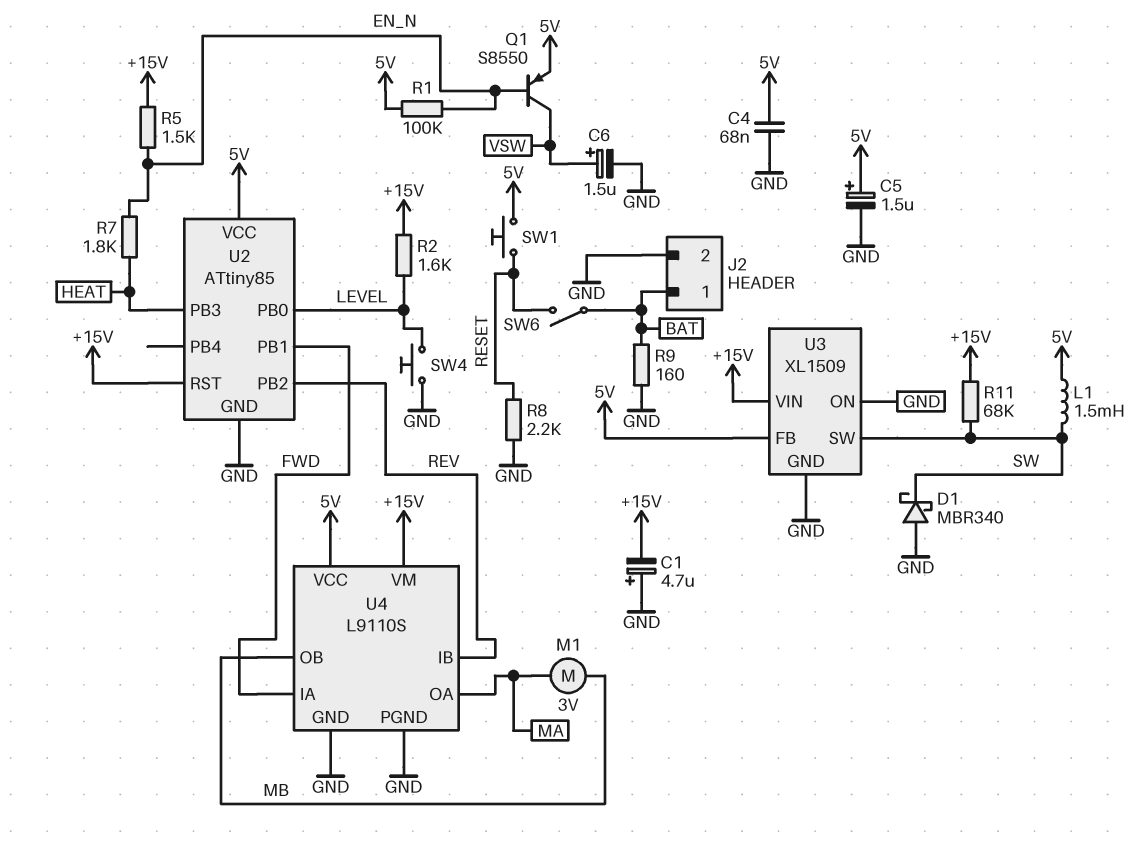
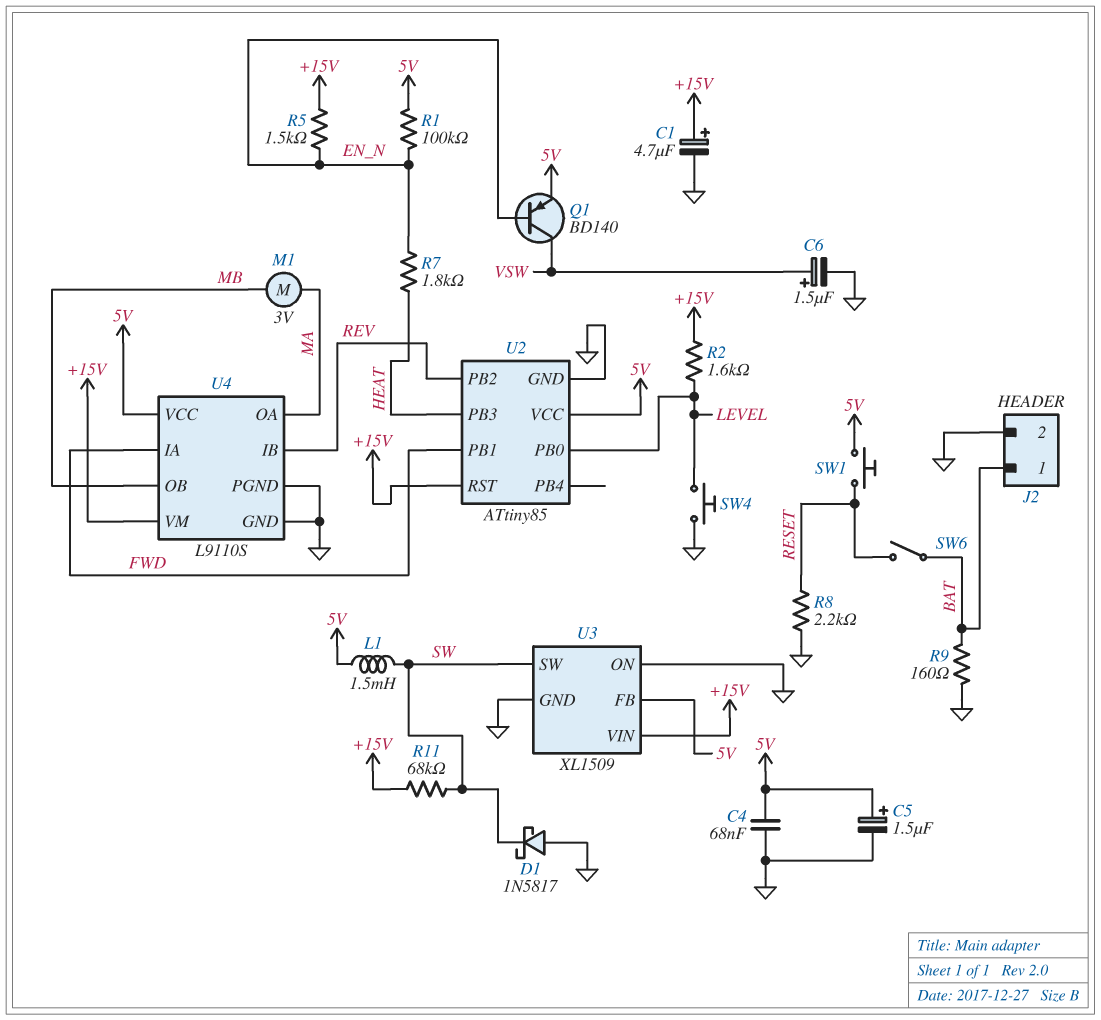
C1: 4.7uF (plus GND, minus +15V) -> 4.7uF (plus +15V, minus GND)
D1: schottky MBR340 (A GND, K SW) -> schottky 1N5817 (A GND, K SW)
Q1: PNP S8550 (B EN_N, C VSW, E 5V) -> PNP BD140 (B EN_N, C VSW, E 5V)

